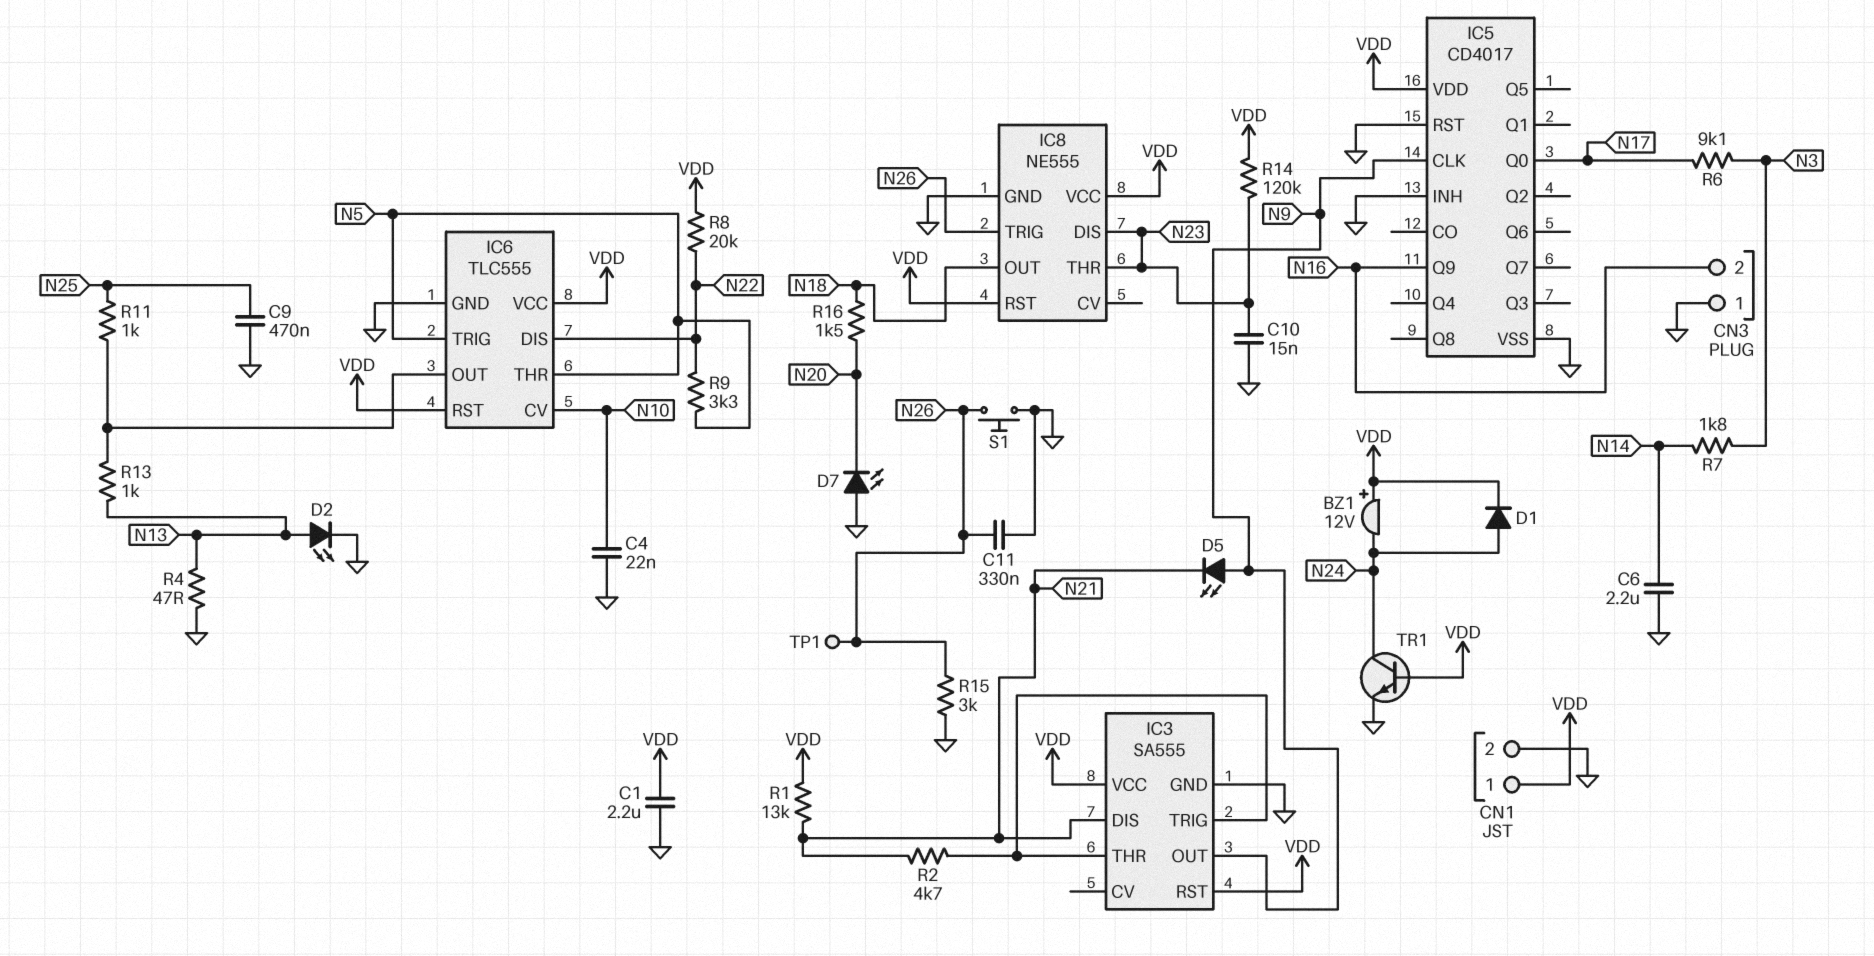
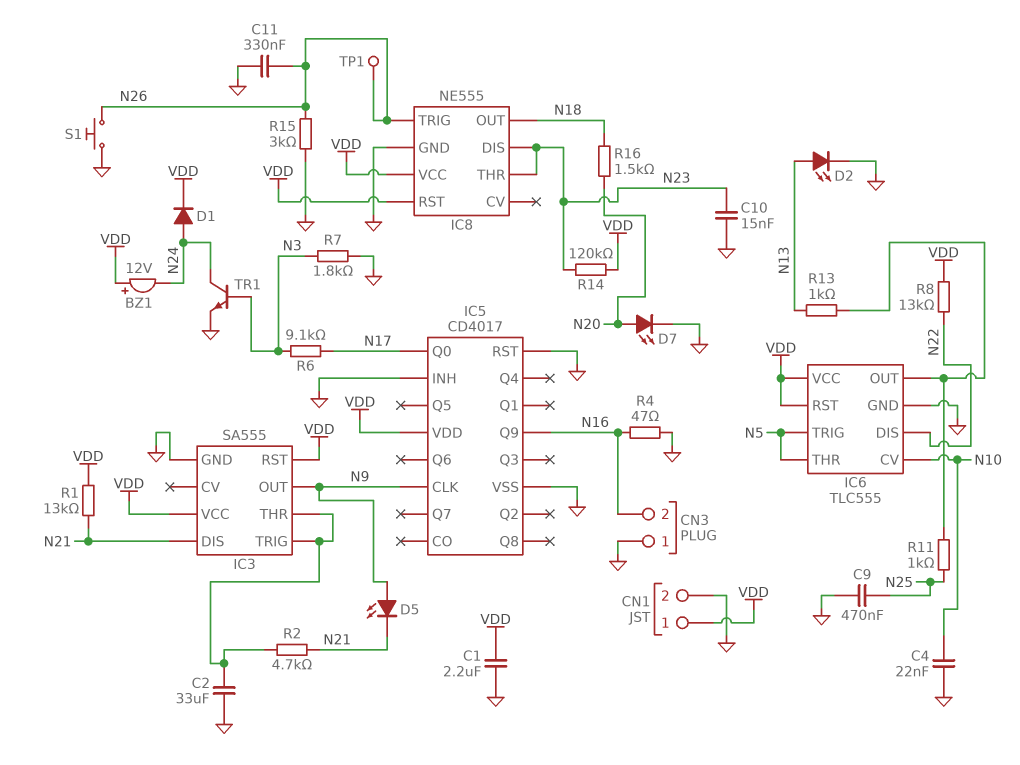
C2: none -> 33uF (GND, IC3/THR)
C6: 2.2uF (GND, N14) -> none
D7: LED (A GND, K N20) -> LED (A N20, K GND)
R4: 47 (GND, N13) -> 47 (GND, N16)
R7: 1.8k (N3, N14) -> 1.8k (GND, N3)
R8: 20k (N22, VDD) -> 13k (N22, VDD)
R9: 3.3k (N5, N22) -> none
TR1: NPN (B VDD, C N24, E GND) -> NPN (B N3, C N24, E GND)

